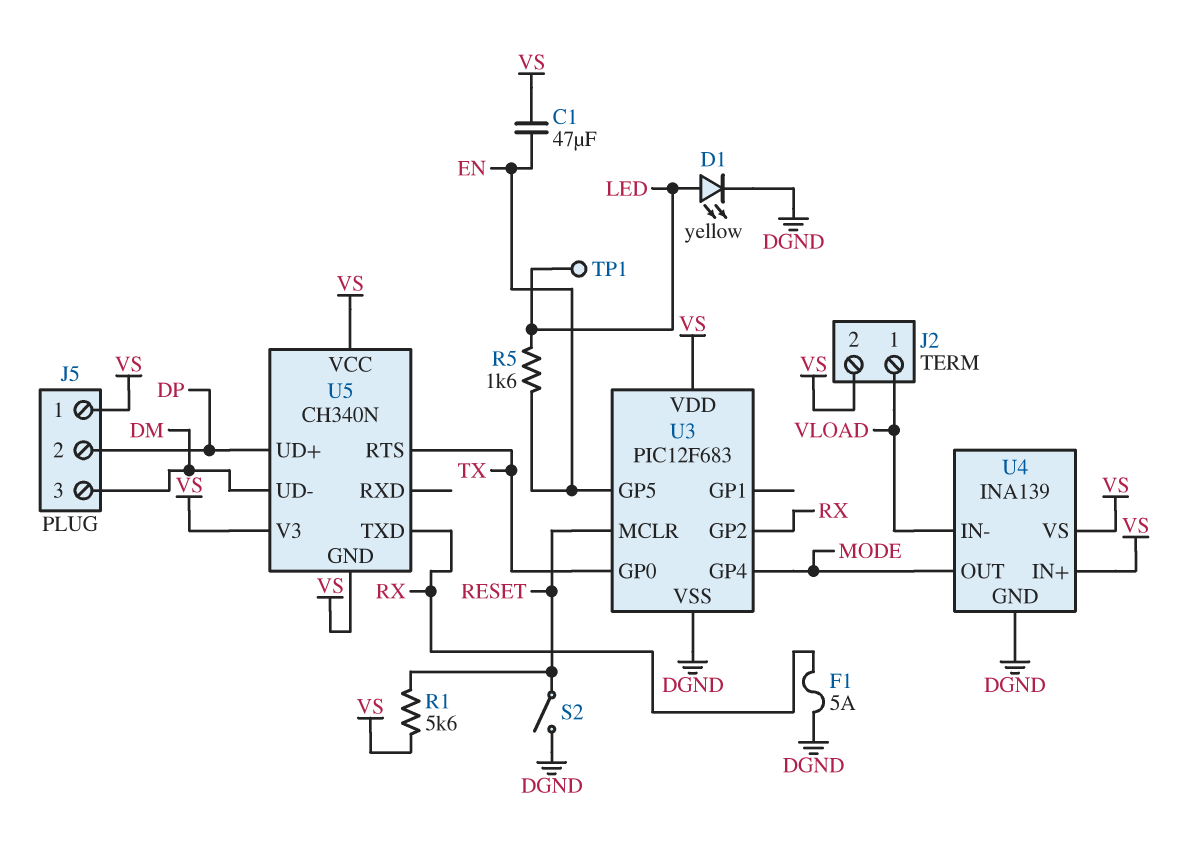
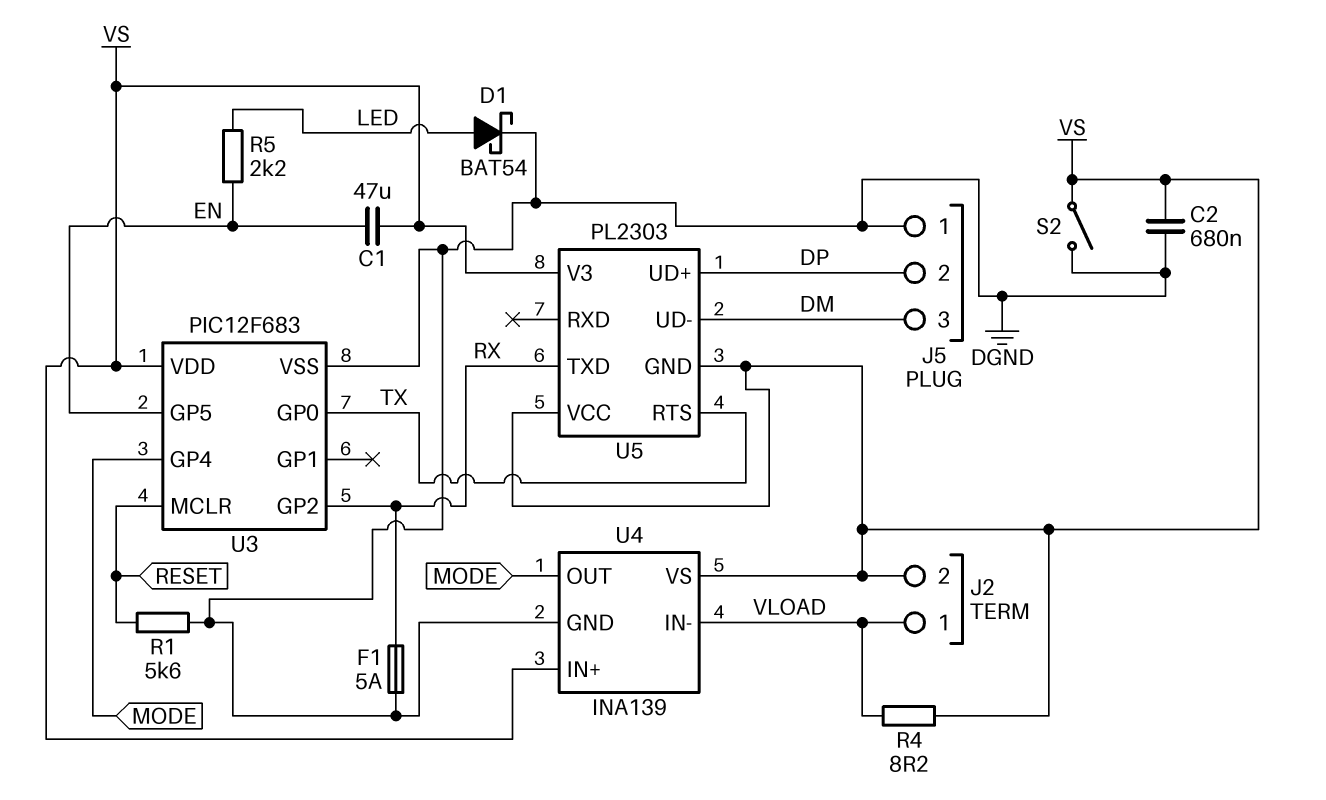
C2: none -> 680nF (DGND, VS)
D1: LED yellow (A LED, K DGND) -> schottky BAT54 (A LED, K DGND)
J5 pin 1: VS -> DGND
R1: 5.6k (RESET, VS) -> 5.6k (DGND, RESET)
R4: none -> 8.2 (VLOAD, VS)
R5: 1.6k (EN, LED) -> 2.2k (EN, LED)
S2: switch (DGND, RESET) -> switch (DGND, VS)
TP1: test point (LED) -> none
U5: CH340N -> PL2303

